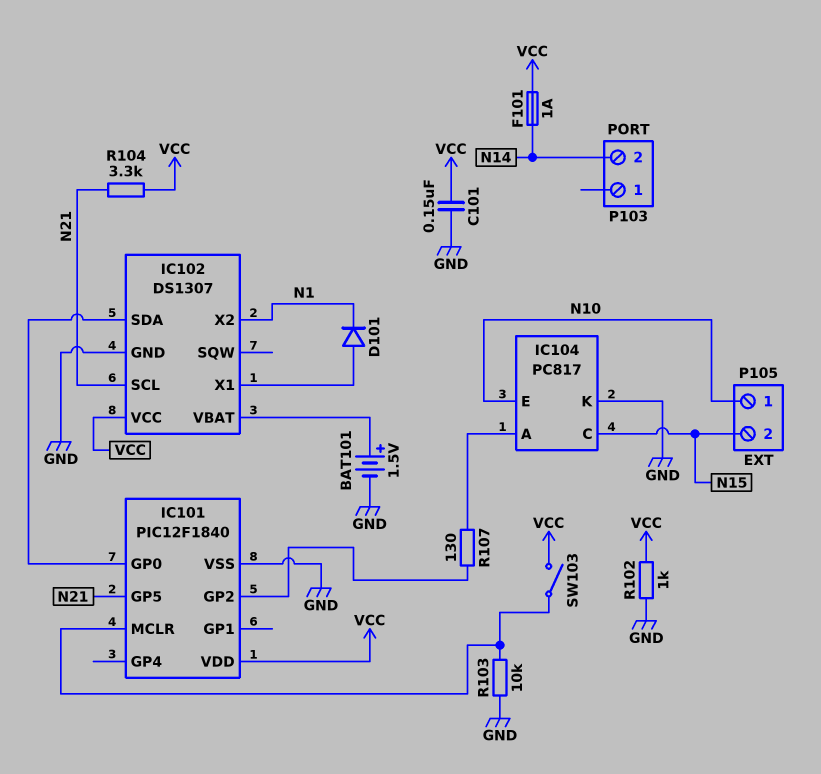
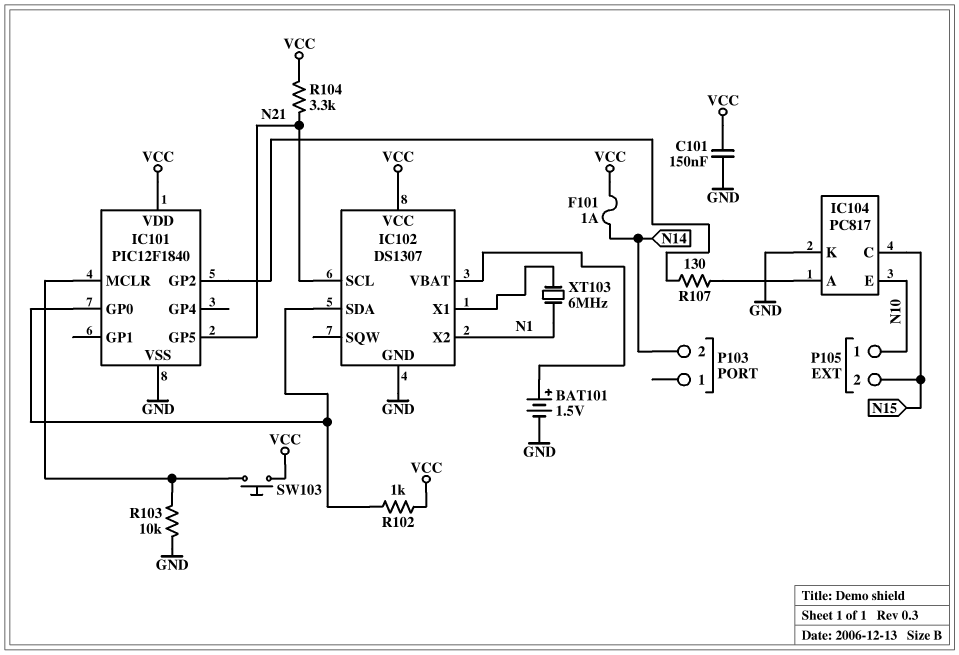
D101: diode (A IC102/X1, K N1) -> none
R102: 1k (GND, VCC) -> 1k (IC101/GP0, VCC)
SW103: switch (IC101/MCLR, VCC) -> button (IC101/MCLR, VCC)
XT103: none -> 6MHz (IC102/X1, N1)

